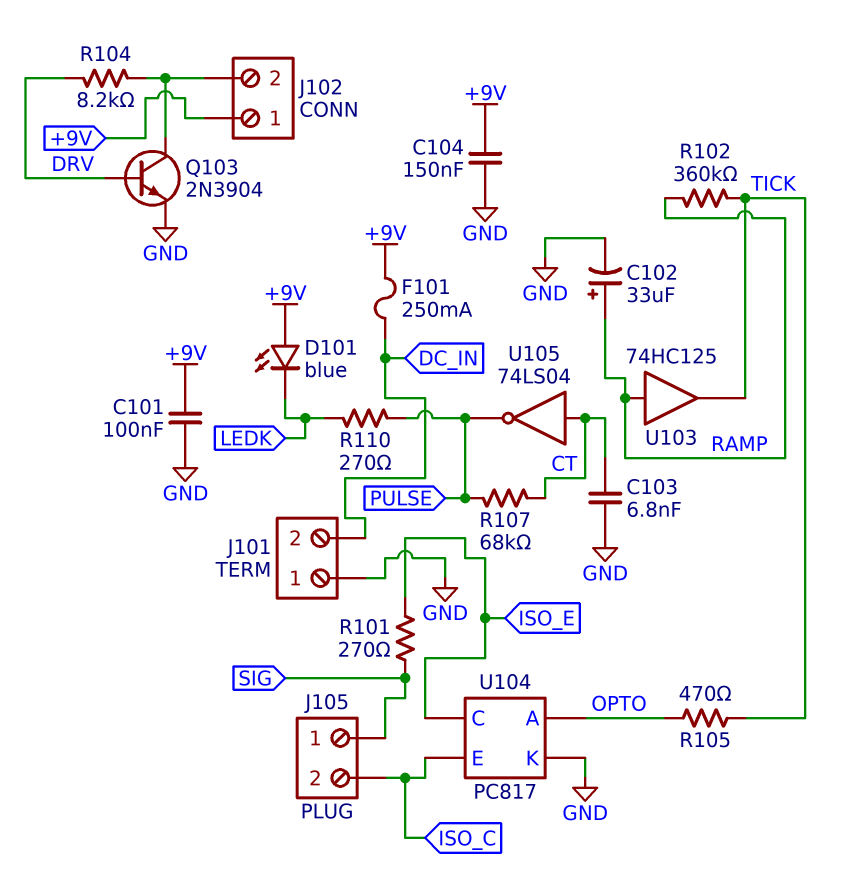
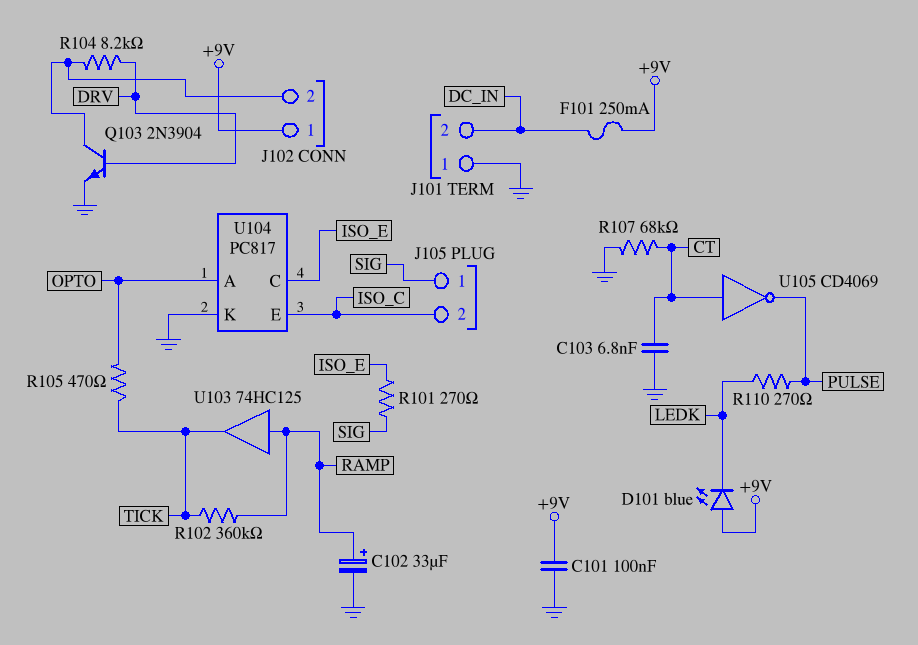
C104: 150nF (+9V, GND) -> none
R107: 68k (CT, PULSE) -> 68k (CT, GND)
U105: NOT 74LS04 (in CT, out PULSE) -> NOT CD4069 (in CT, out PULSE)

